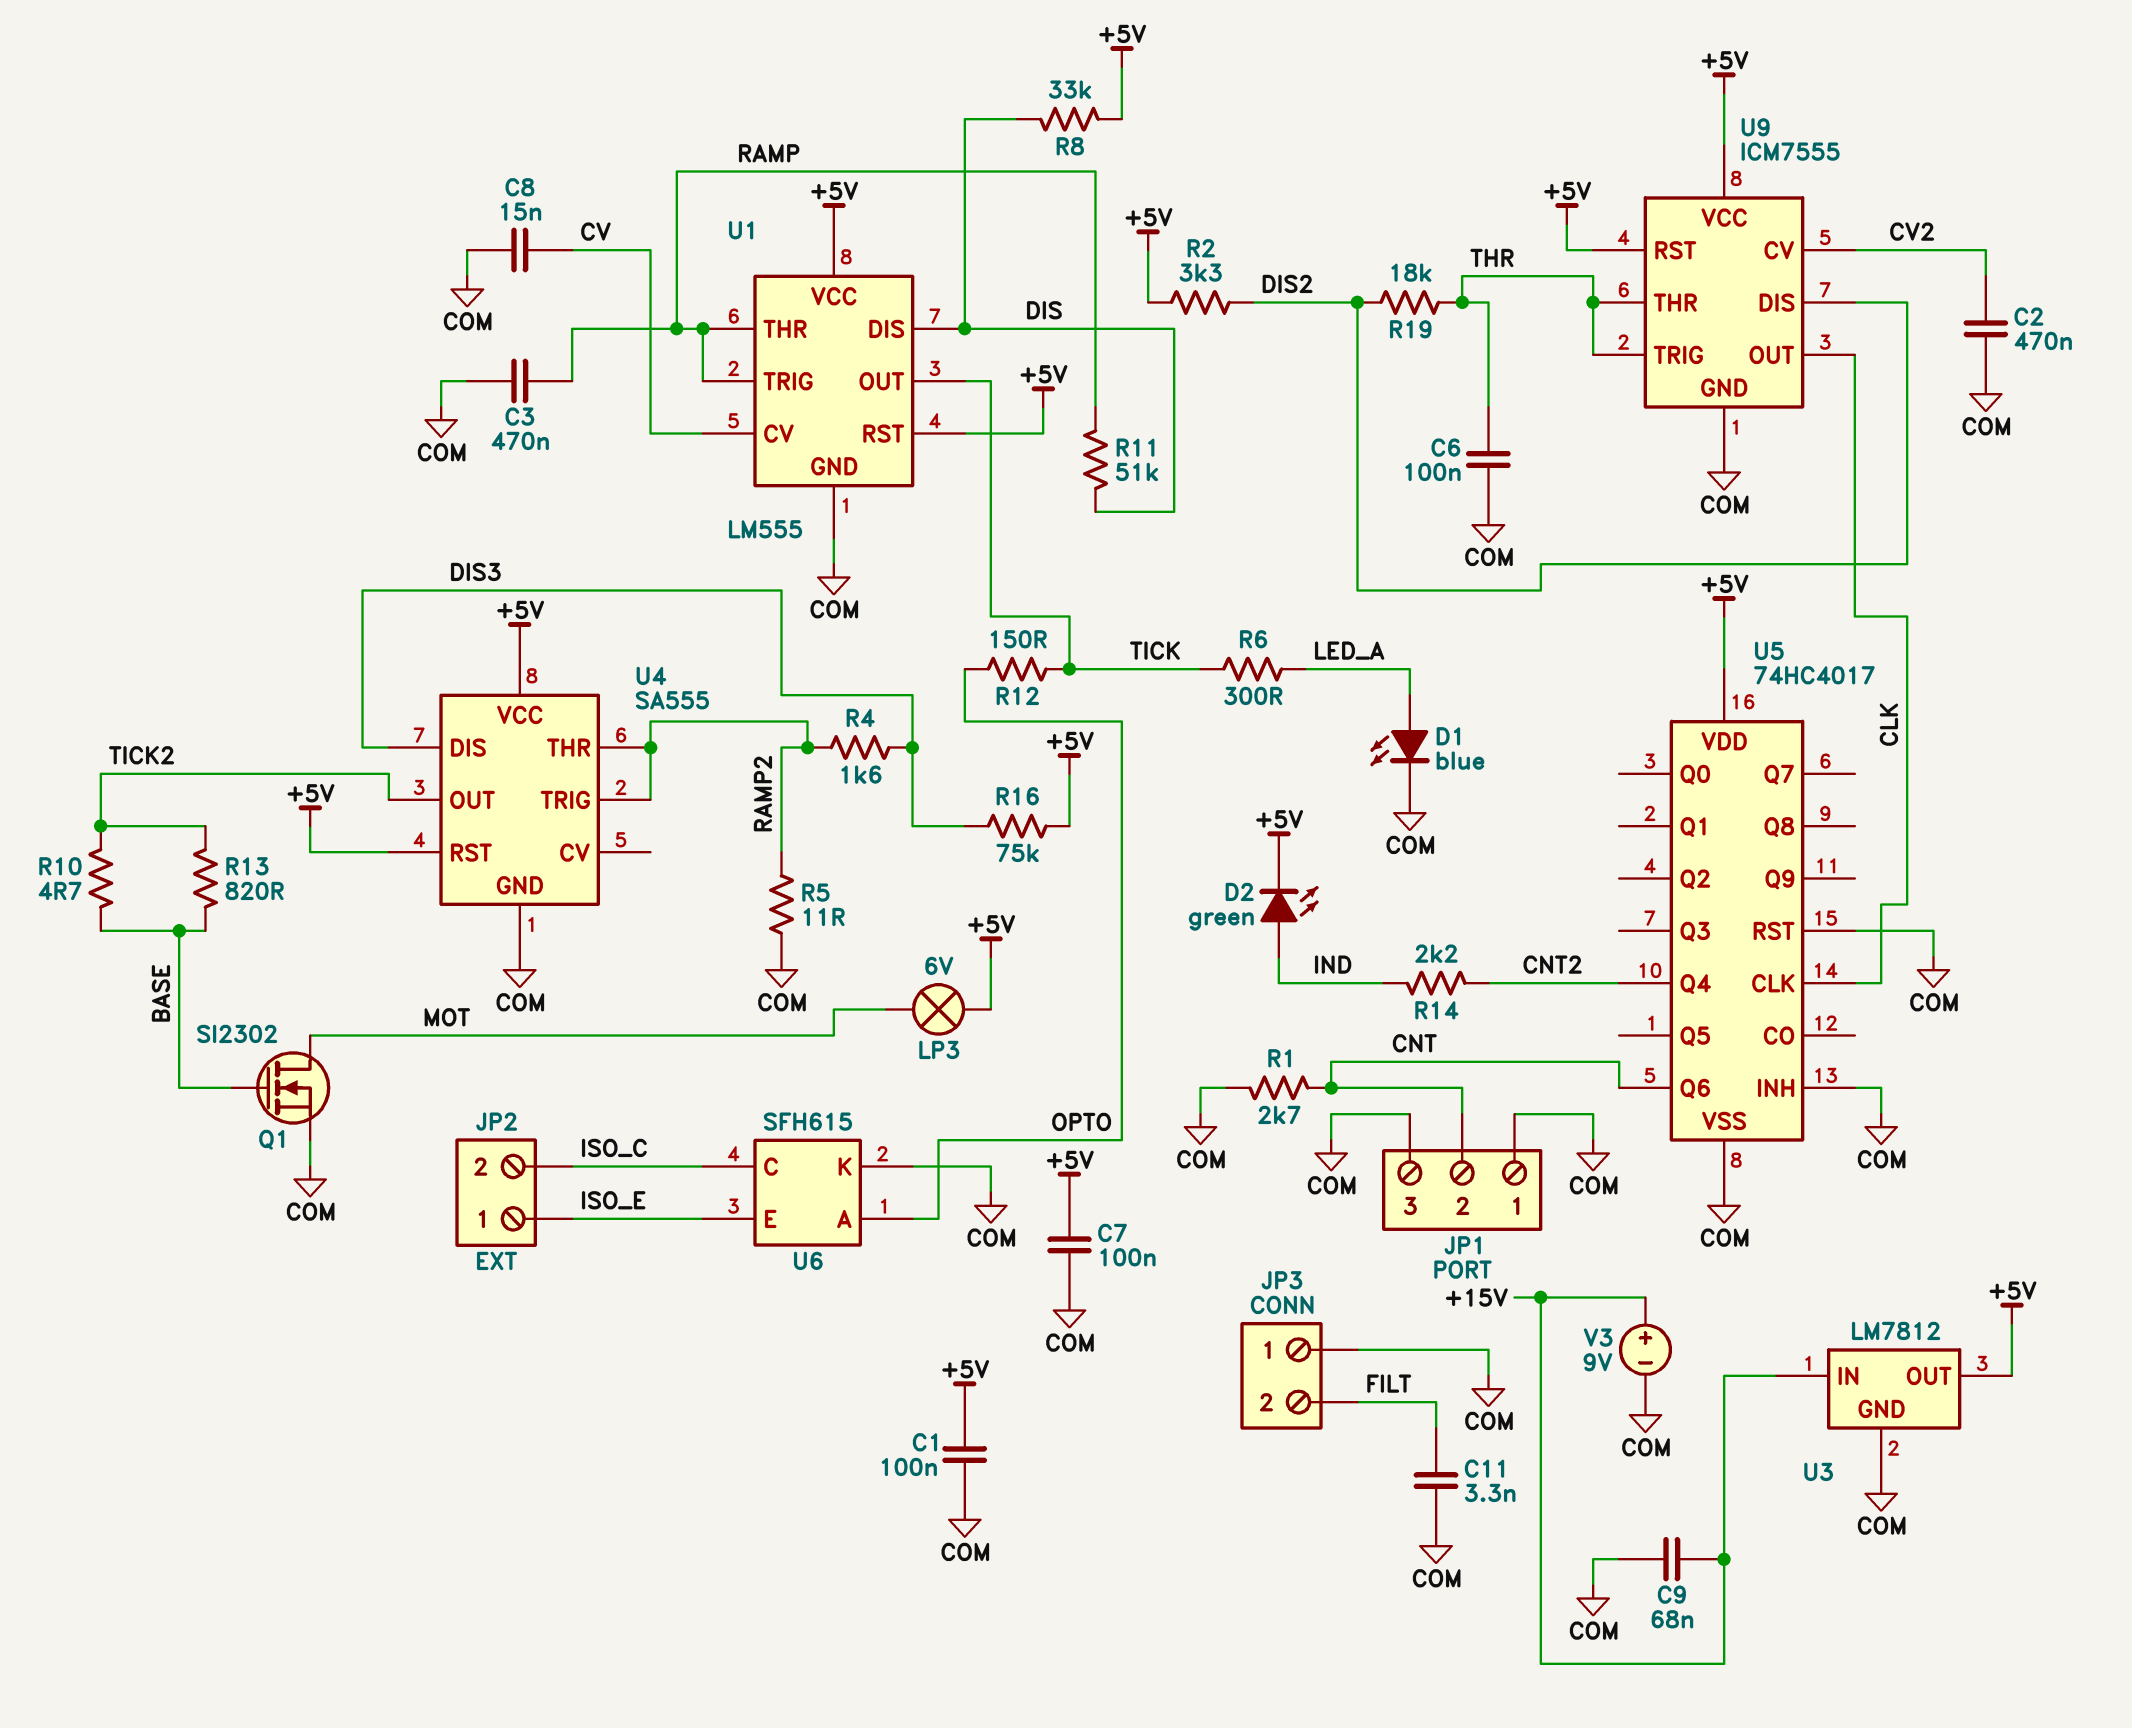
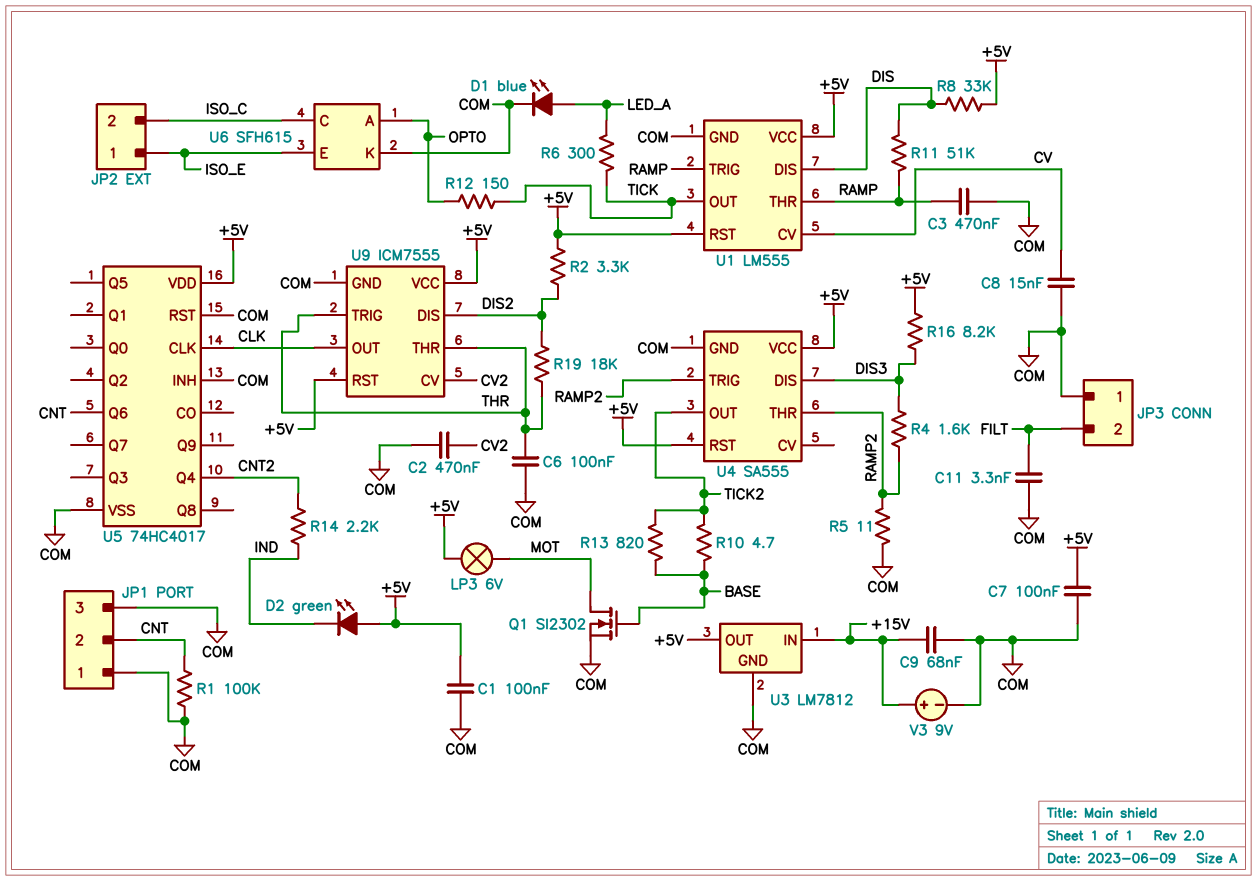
D2: LED green (A IND, K +5V) -> LED green (A +5V, K IND)
R1: 2.7k (CNT, COM) -> 100k (CNT, COM)
R16: 75k (+5V, DIS3) -> 8.2k (+5V, DIS3)

